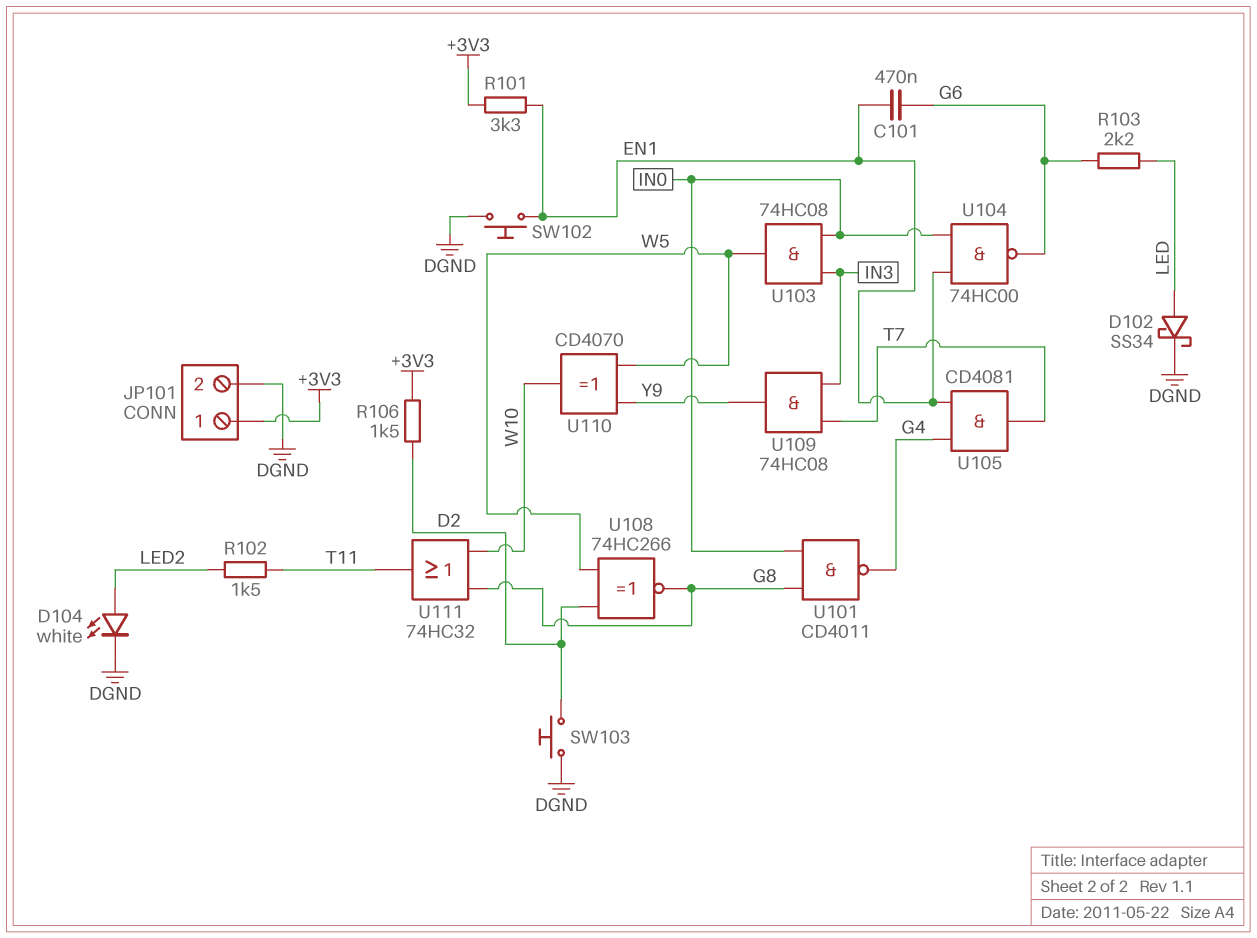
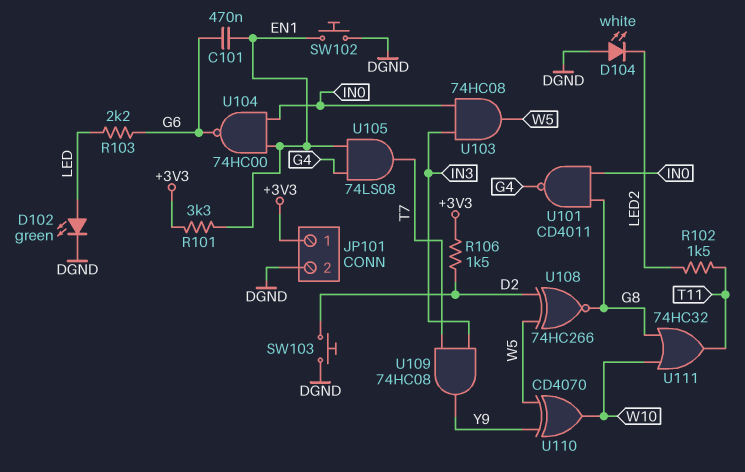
D102: schottky SS34 (A LED, K DGND) -> LED green (A LED, K DGND)
D104: LED white (A LED2, K DGND) -> LED white (A DGND, K LED2)
U105: AND CD4081 (in EN1, in G4, out T7) -> AND 74LS08 (in EN1, in G4, out T7)

